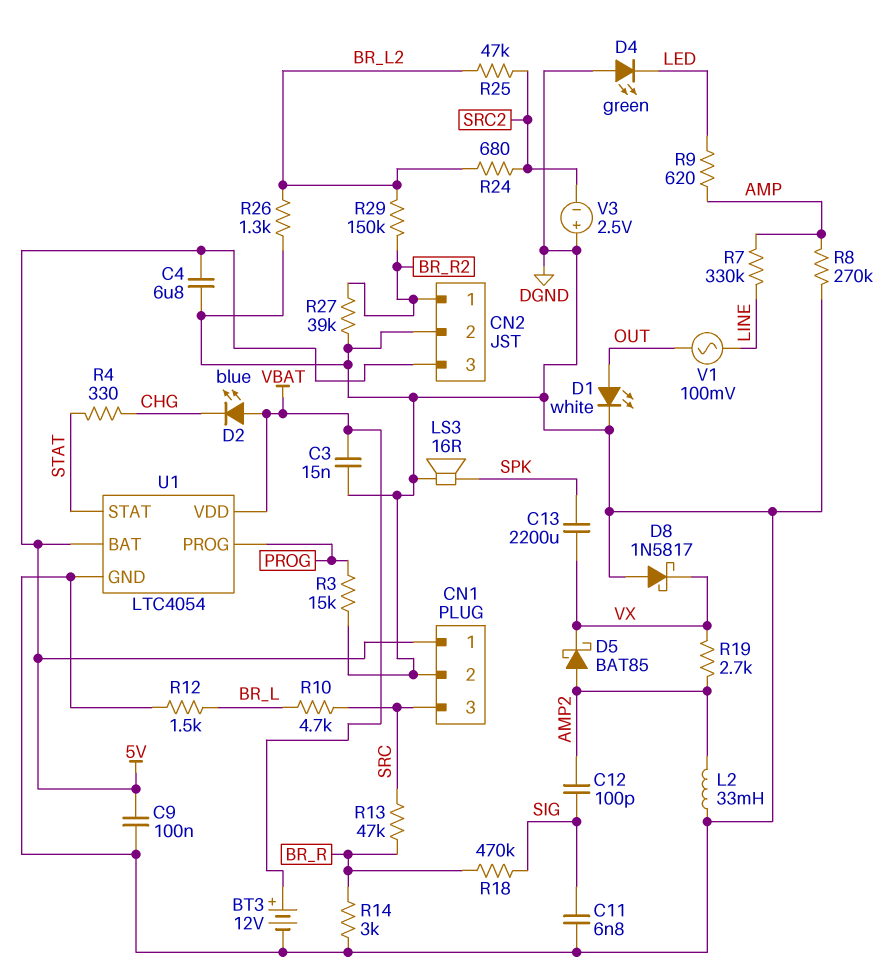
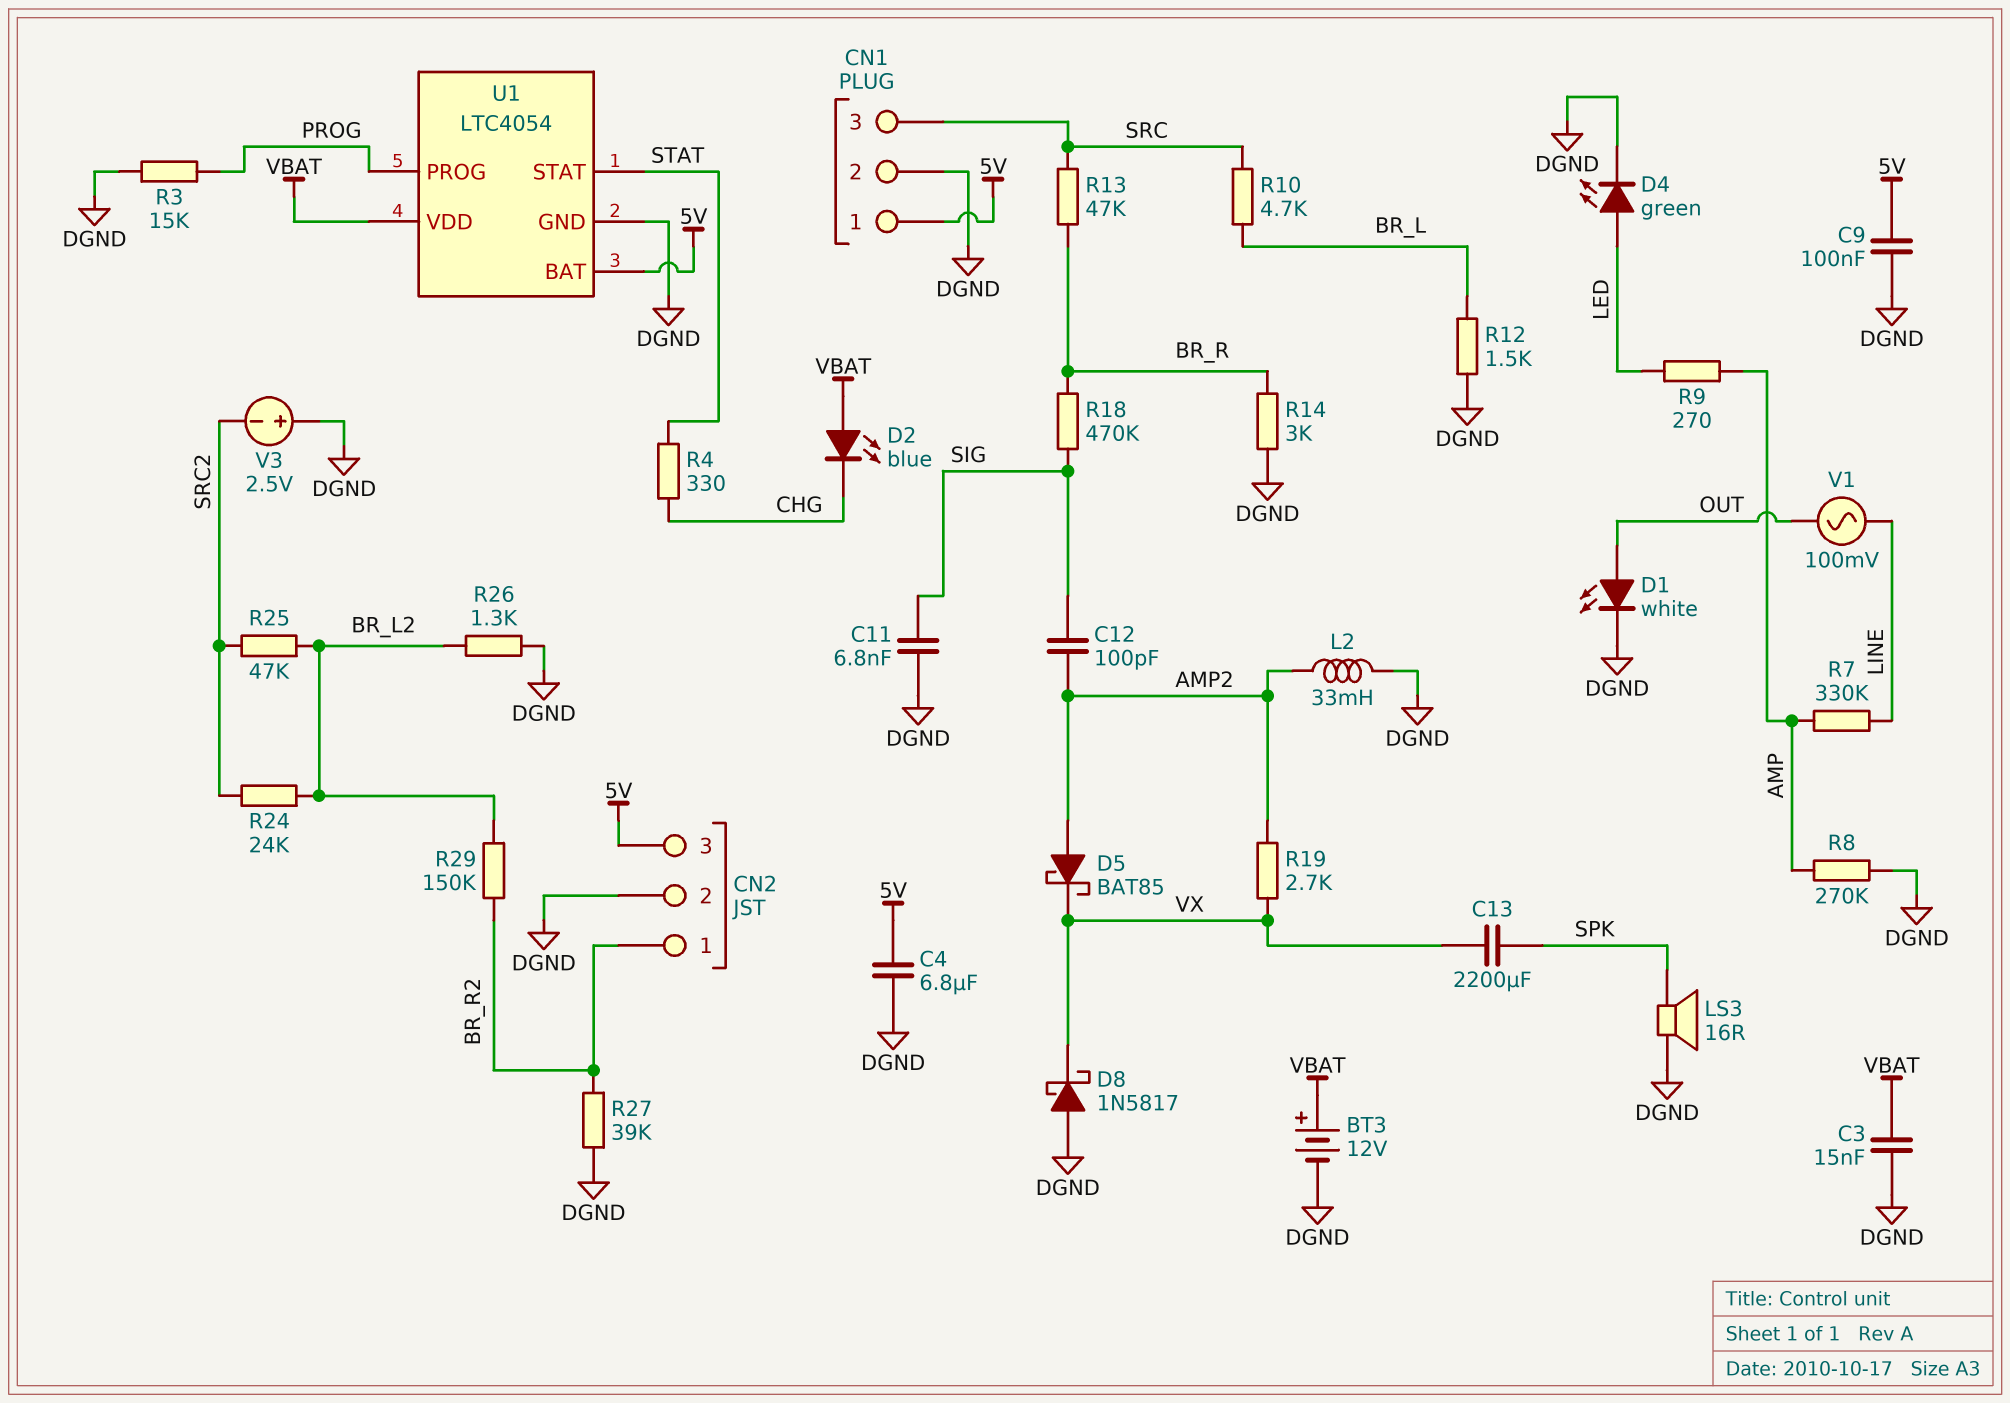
D4: LED green (A DGND, K LED) -> LED green (A LED, K DGND)
R9: 620 (AMP, LED) -> 270 (AMP, LED)
R24: 680 (BR_L2, SRC2) -> 24k (BR_L2, SRC2)

